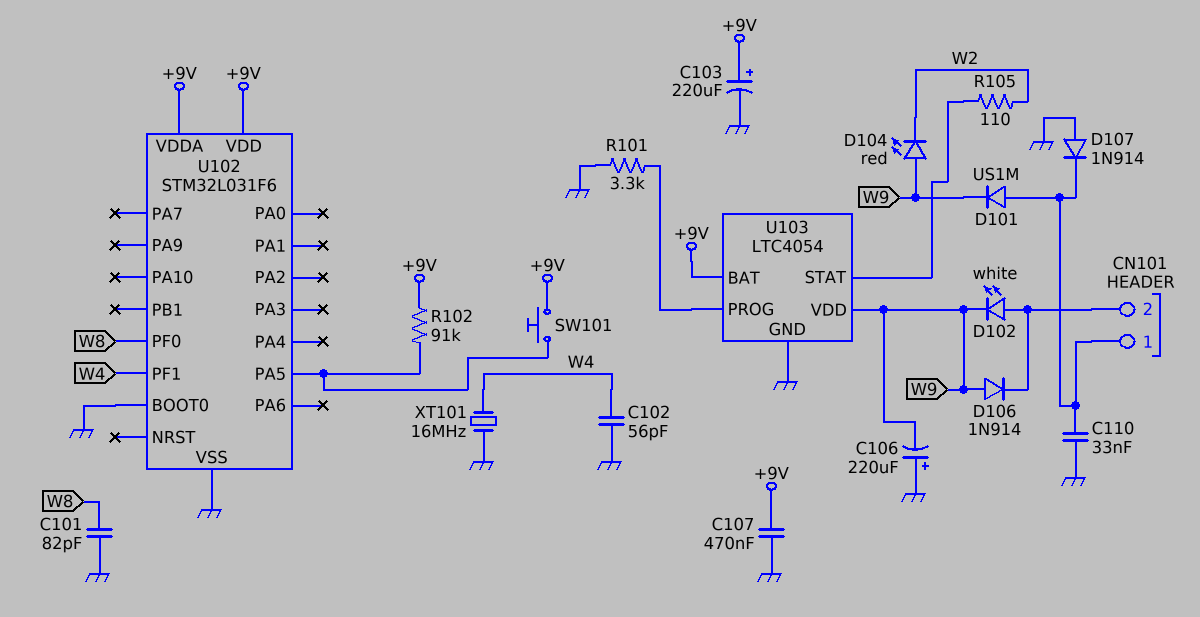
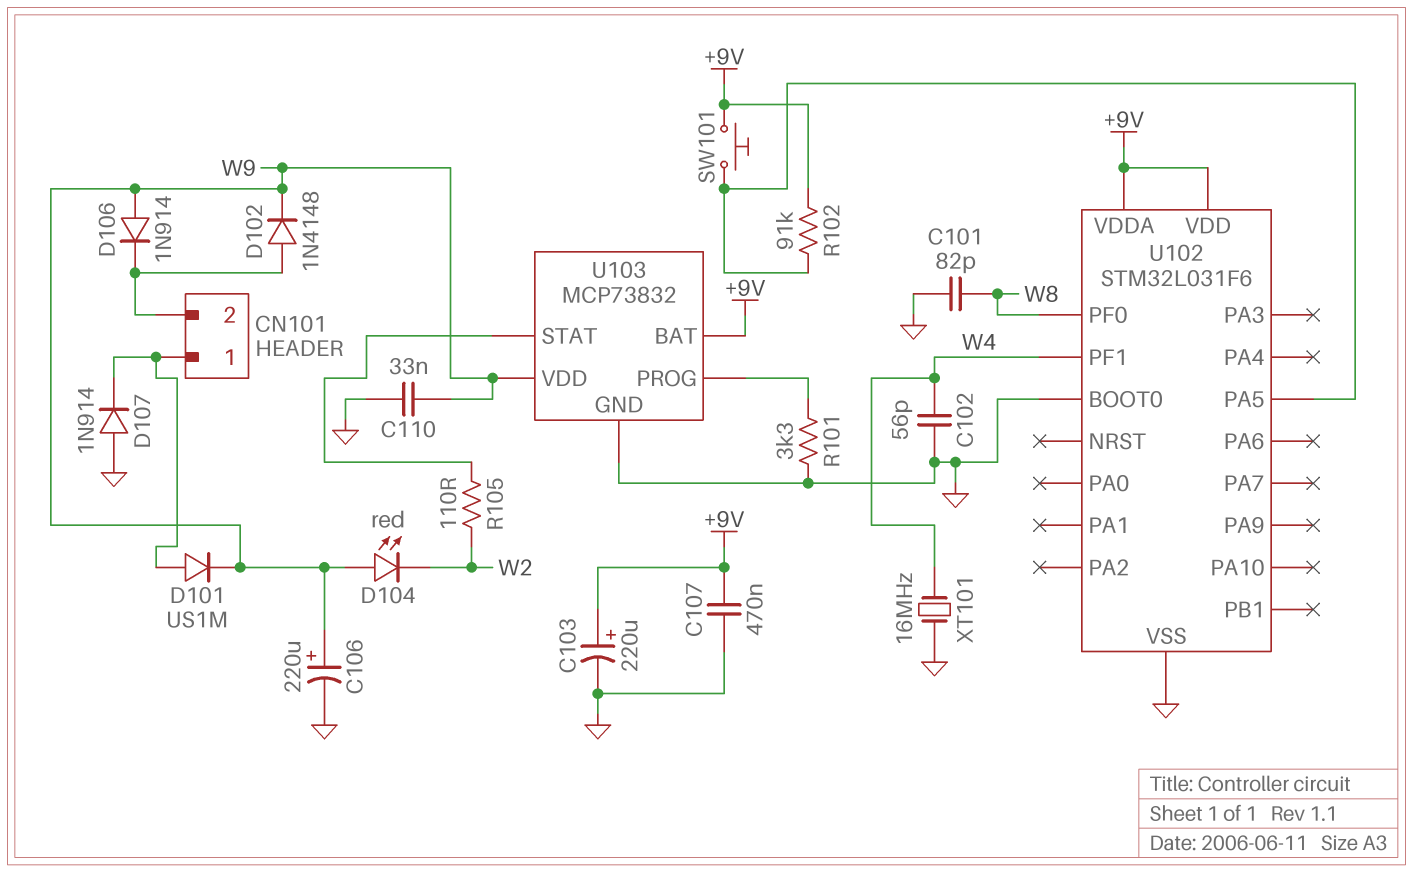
C106: 220uF (plus GND, minus W9) -> 220uF (plus W9, minus GND)
C110: 33nF (CN101/1, GND) -> 33nF (GND, W9)
D102: LED white (A CN101/2, K W9) -> diode 1N4148 (A CN101/2, K W9)
U103: LTC4054 -> MCP73832

